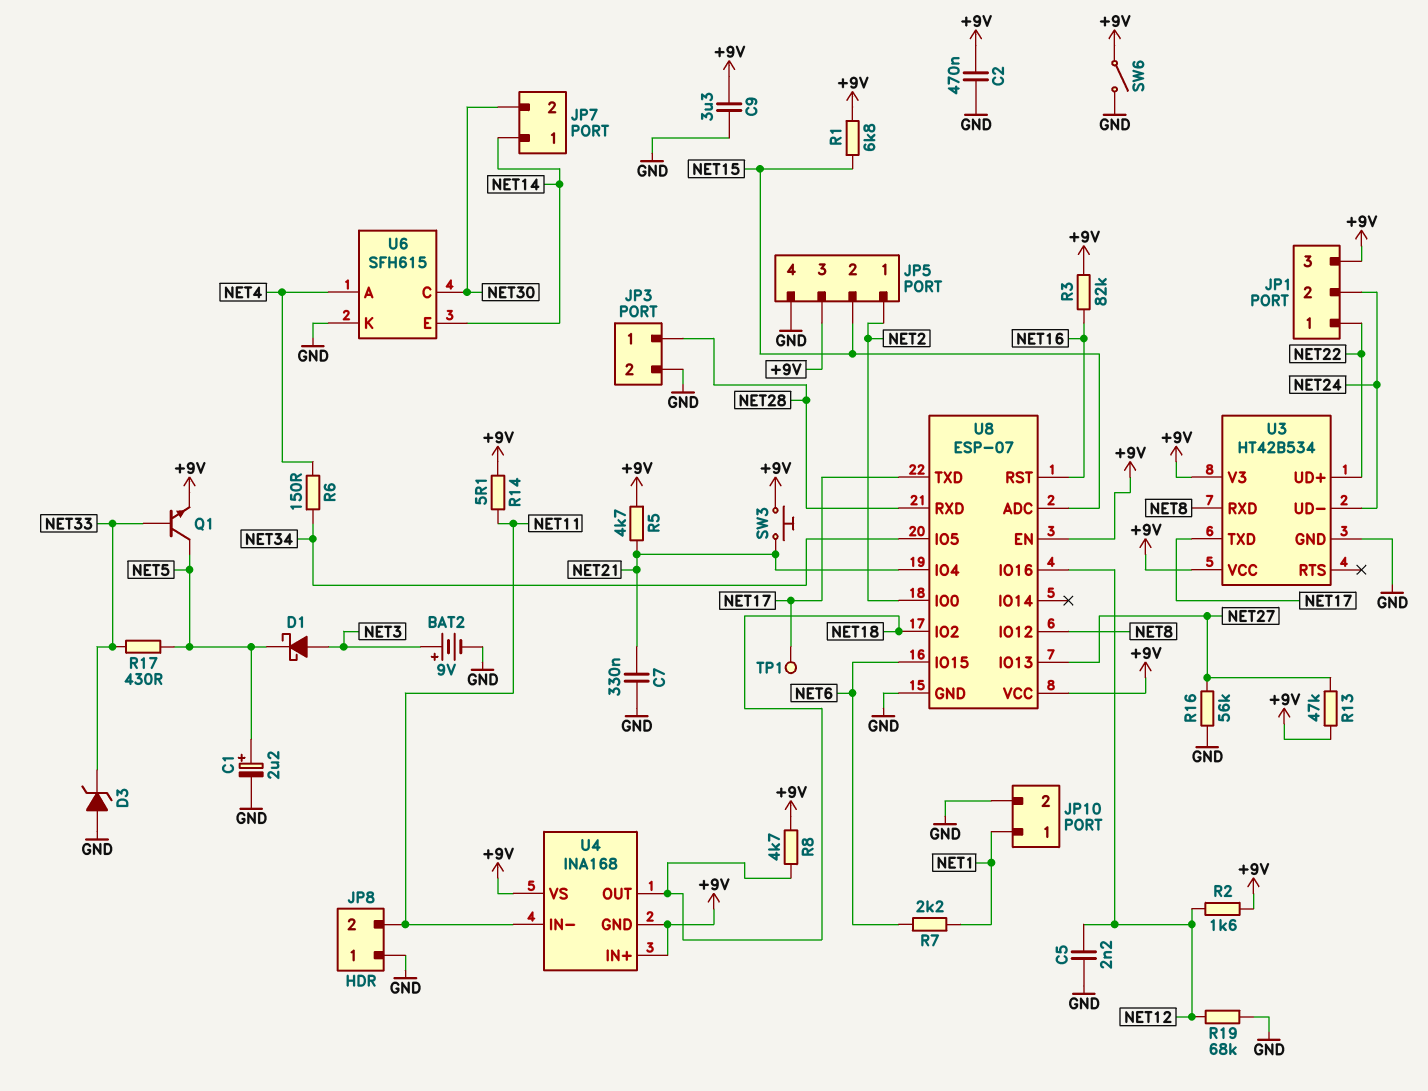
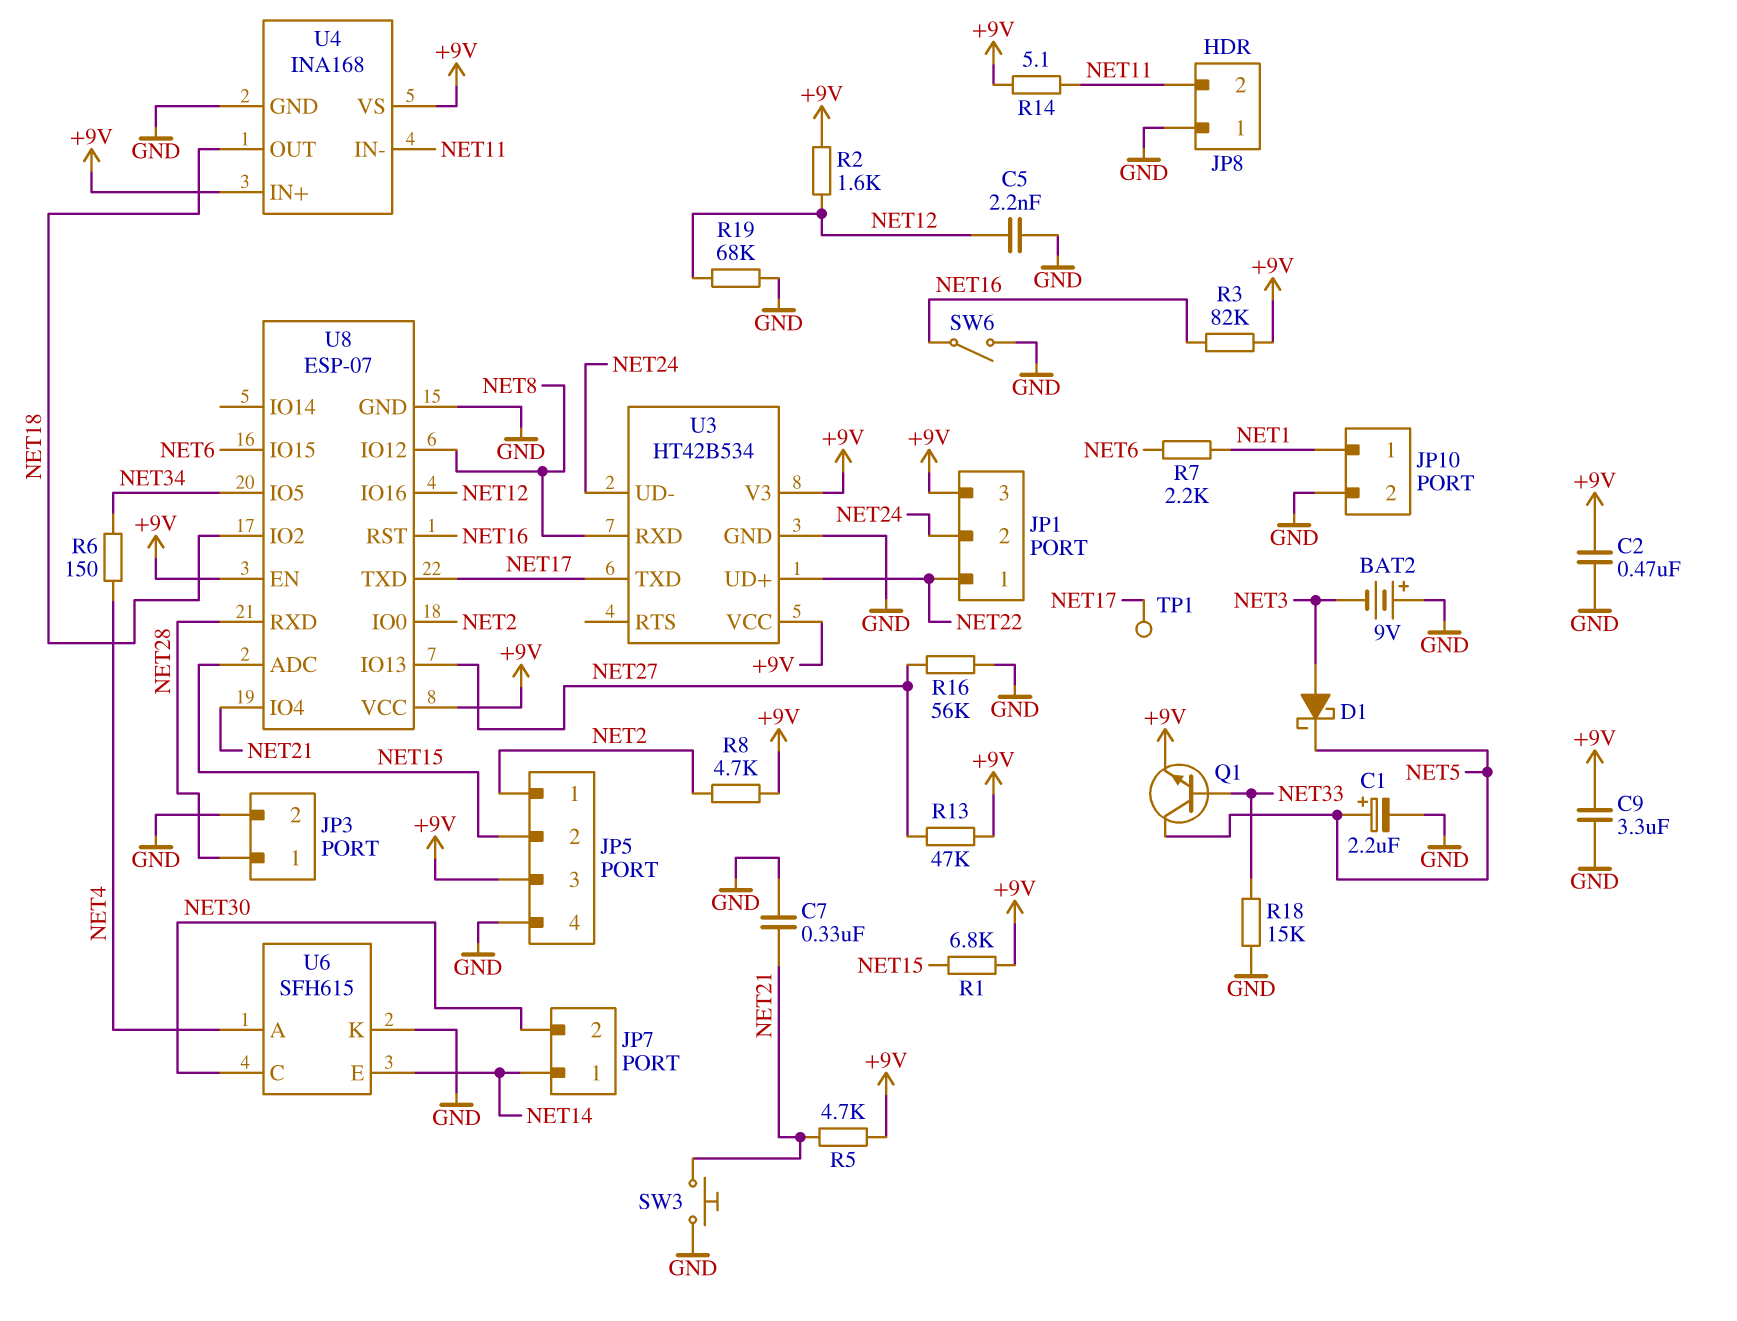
BAT2: 9V (plus NET3, minus GND) -> 9V (plus GND, minus NET3)
D3: zener (A GND, K NET33) -> none
R8: 4.7k (+9V, NET18) -> 4.7k (+9V, NET2)
R17: 430 (NET5, NET33) -> none
R18: none -> 15k (GND, NET33)
SW3: button (+9V, NET21) -> button (GND, NET21)
SW6: switch (+9V, GND) -> switch (GND, NET16)
U4 pin GND: +9V -> GND

